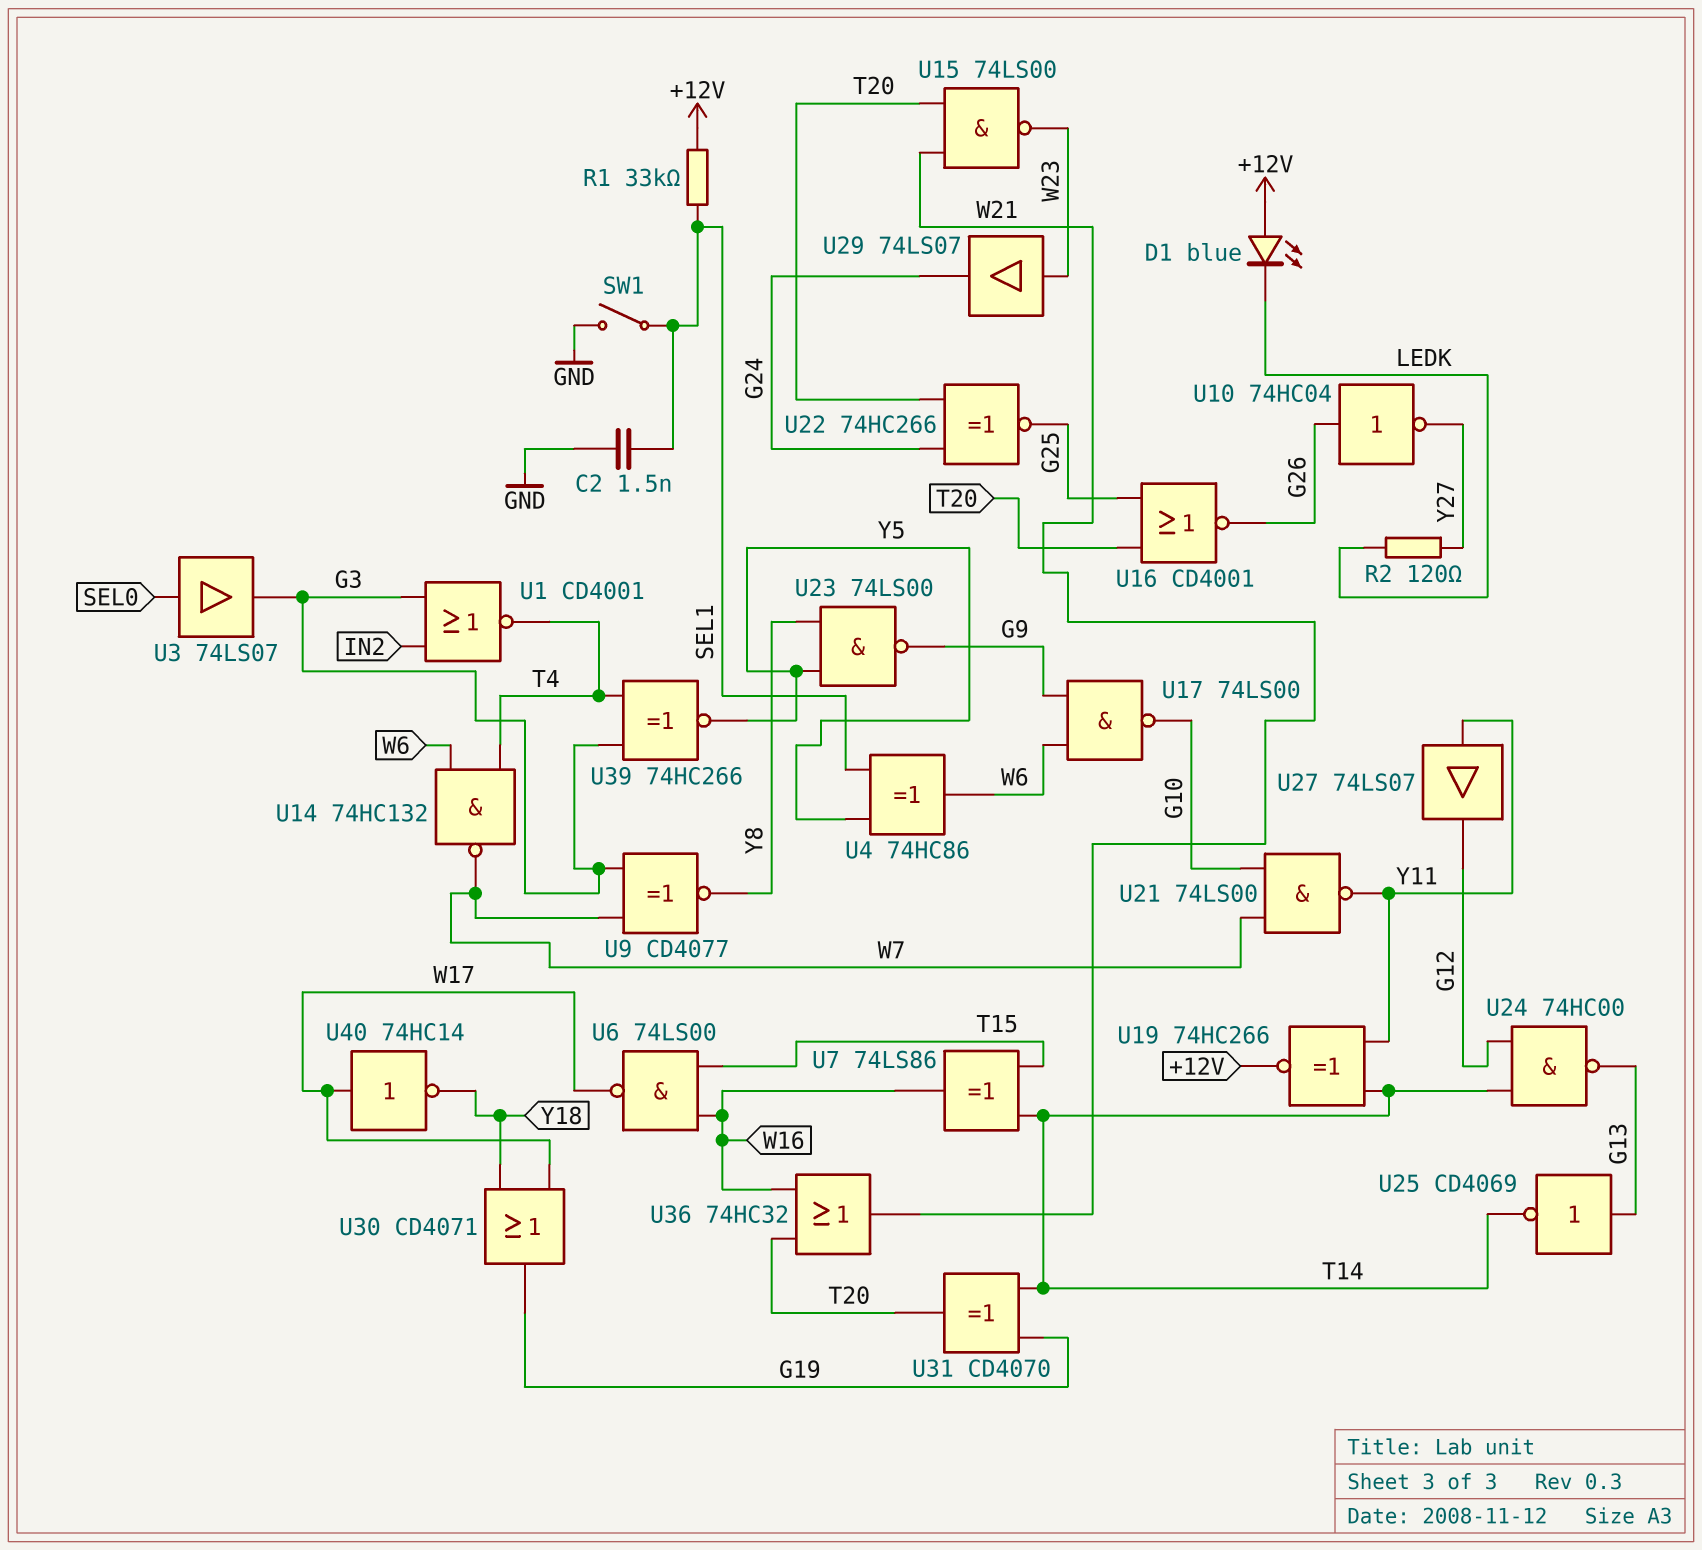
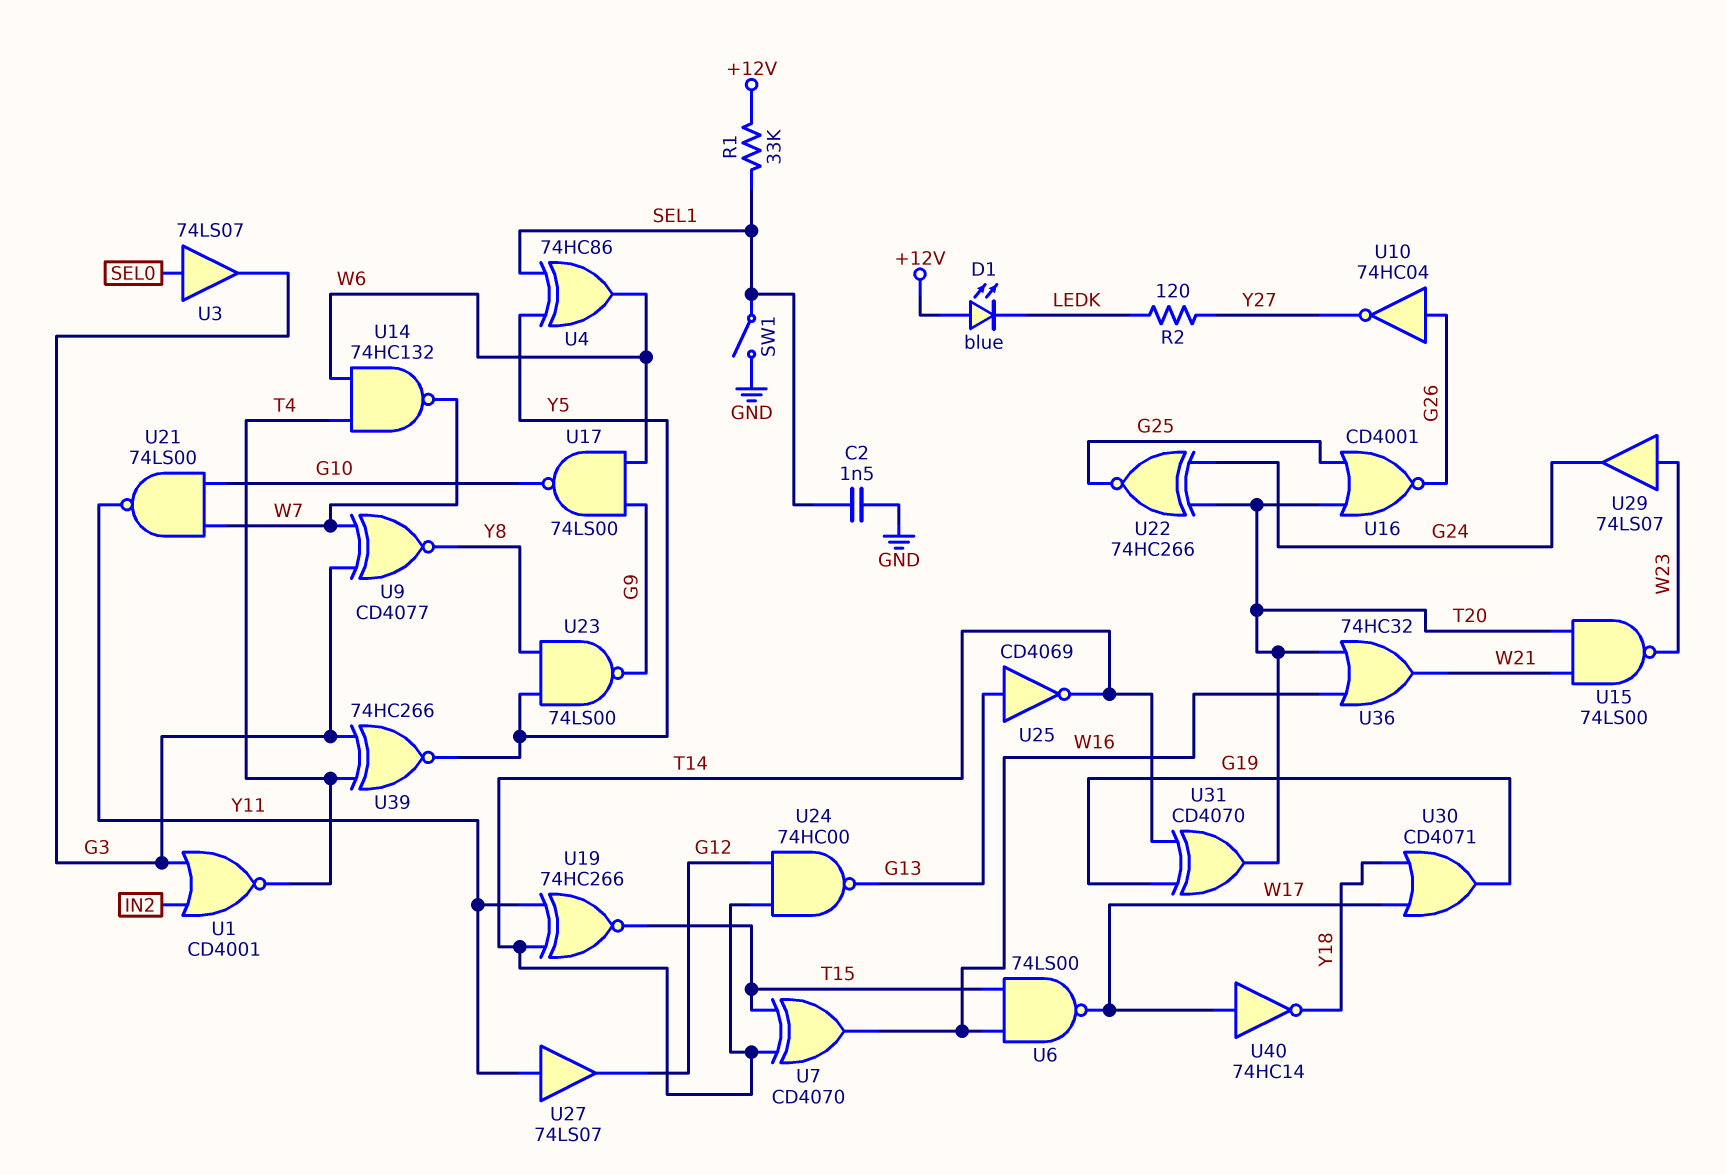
U7: XOR 74LS86 (in T14, in T15, out W16) -> XOR CD4070 (in T14, in T15, out W16)
U19: XNOR 74HC266 (in T14, in Y11, out +12V) -> XNOR 74HC266 (in T14, in Y11, out T15)

